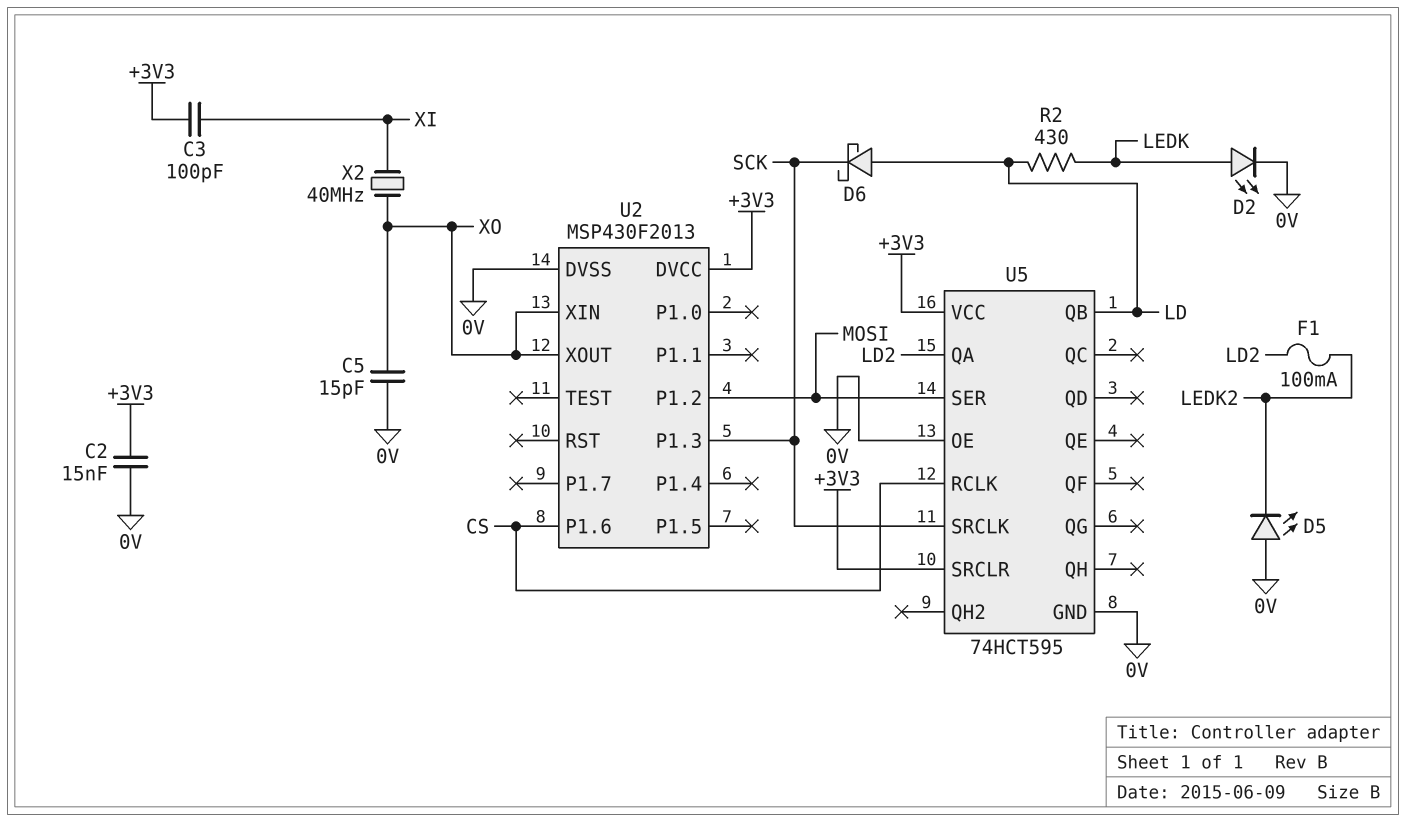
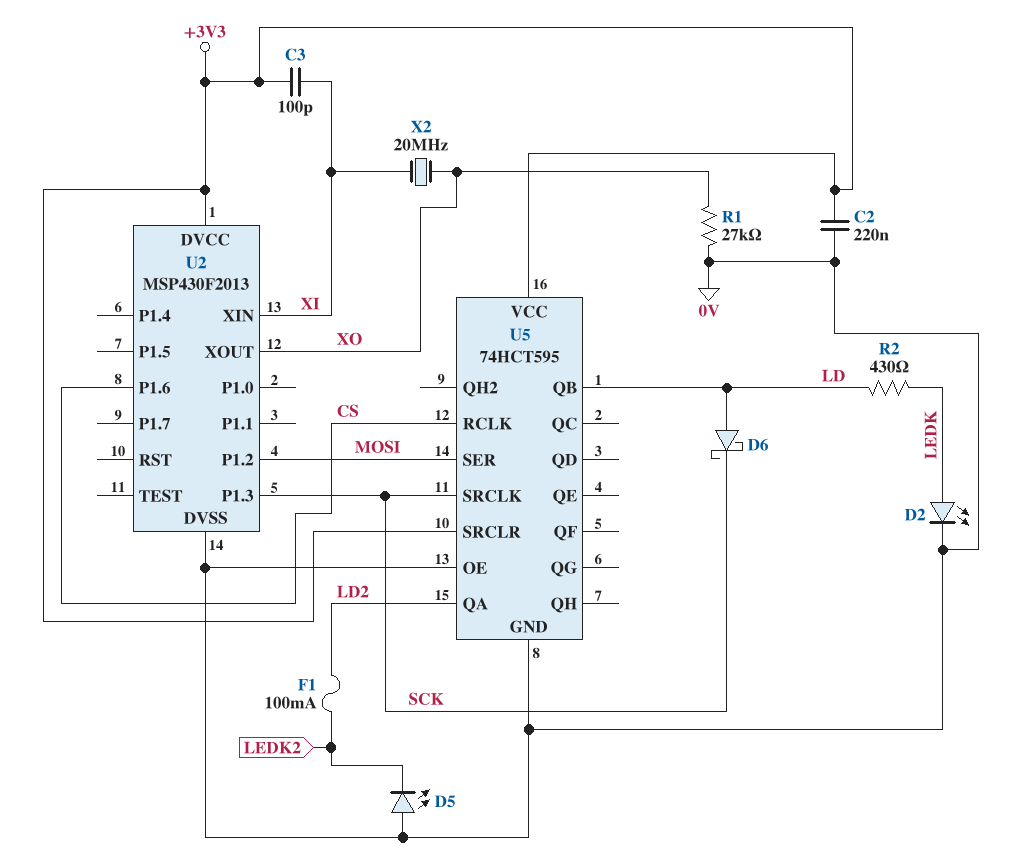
C2: 15nF (+3V3, 0V) -> 220nF (+3V3, 0V)
C5: 15pF (0V, XO) -> none
R1: none -> 27k (0V, XO)
U2 pin XIN: XO -> XI
X2: 40MHz (XI, XO) -> 20MHz (XI, XO)

